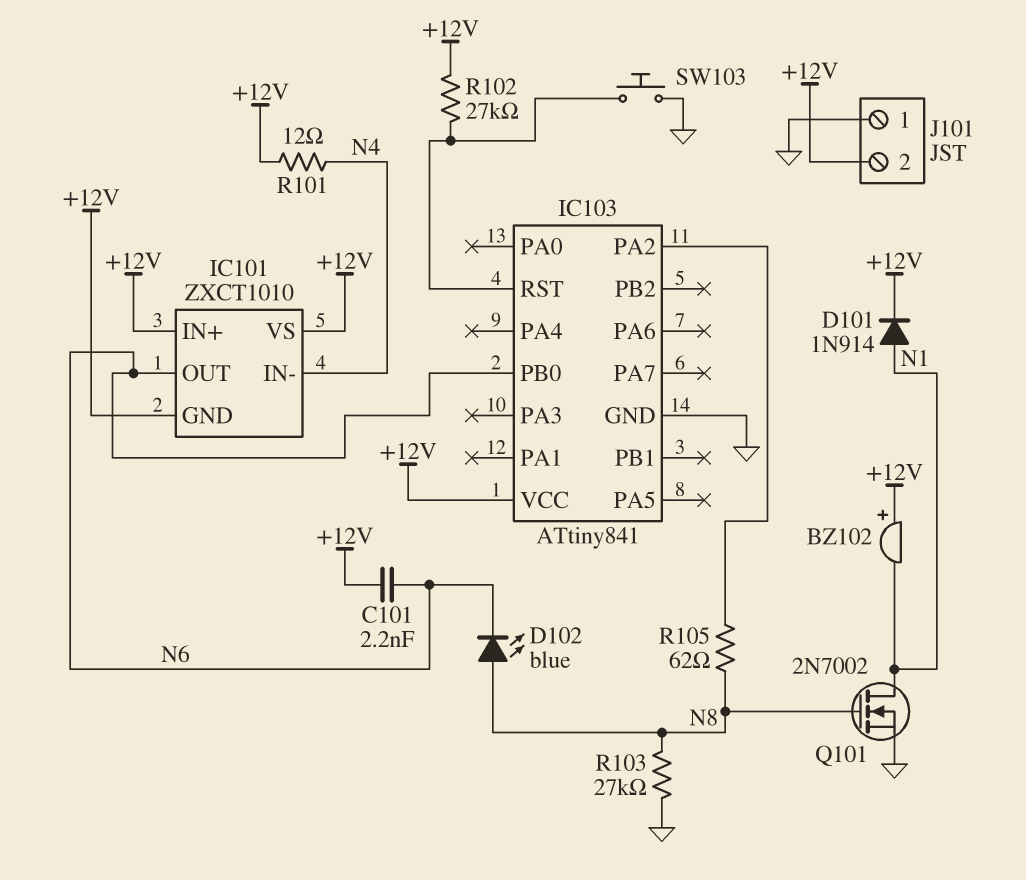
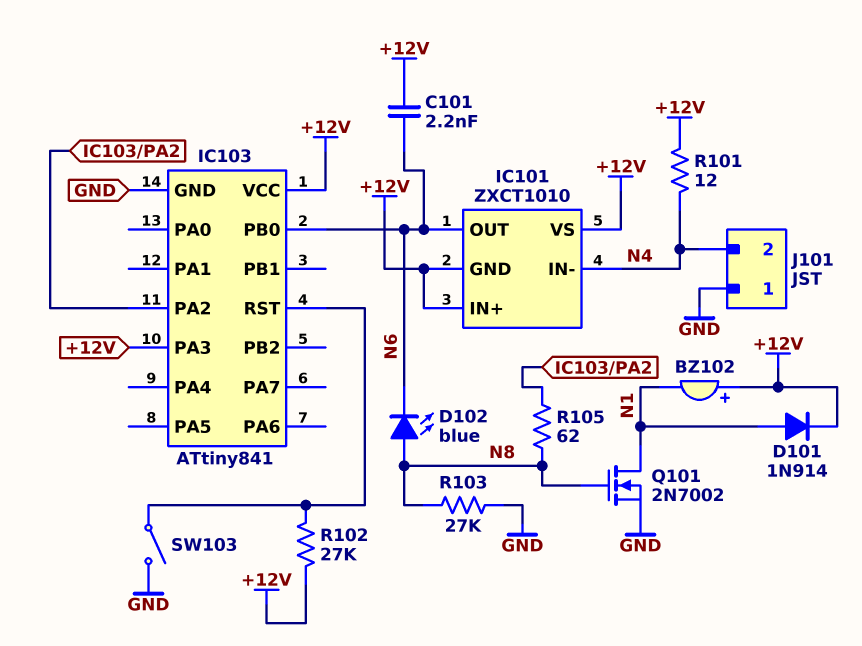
IC103 pin PA3: none -> +12V
J101 pin 2: +12V -> N4
SW103: button (GND, IC103/RST) -> switch (GND, IC103/RST)

